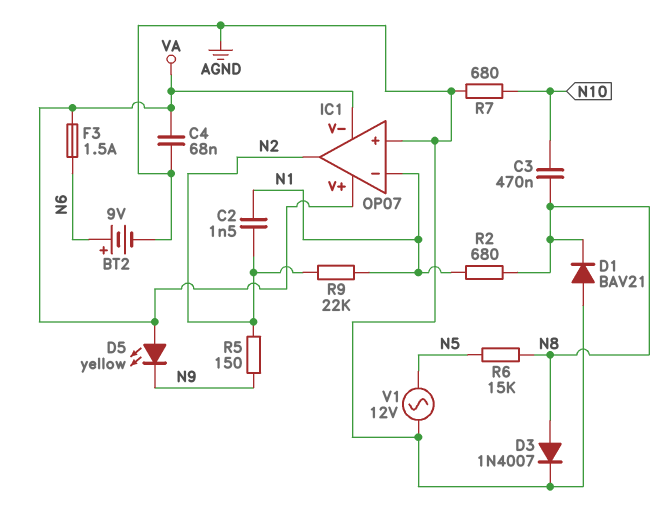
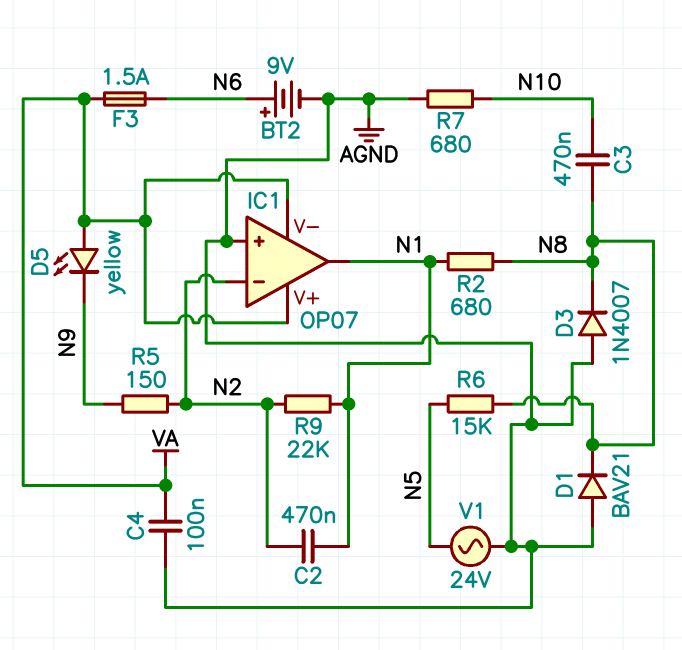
C2: 1.5nF (N1, N2) -> 470nF (N1, N2)
C4: 68nF (AGND, VA) -> 100nF (AGND, VA)
D3: diode 1N4007 (A N8, K AGND) -> diode 1N4007 (A AGND, K N8)
IC1 pin in-: N1 -> N2
IC1 pin out: N2 -> N1
V1: AC 12V (AGND, N5) -> AC 24V (AGND, N5)

